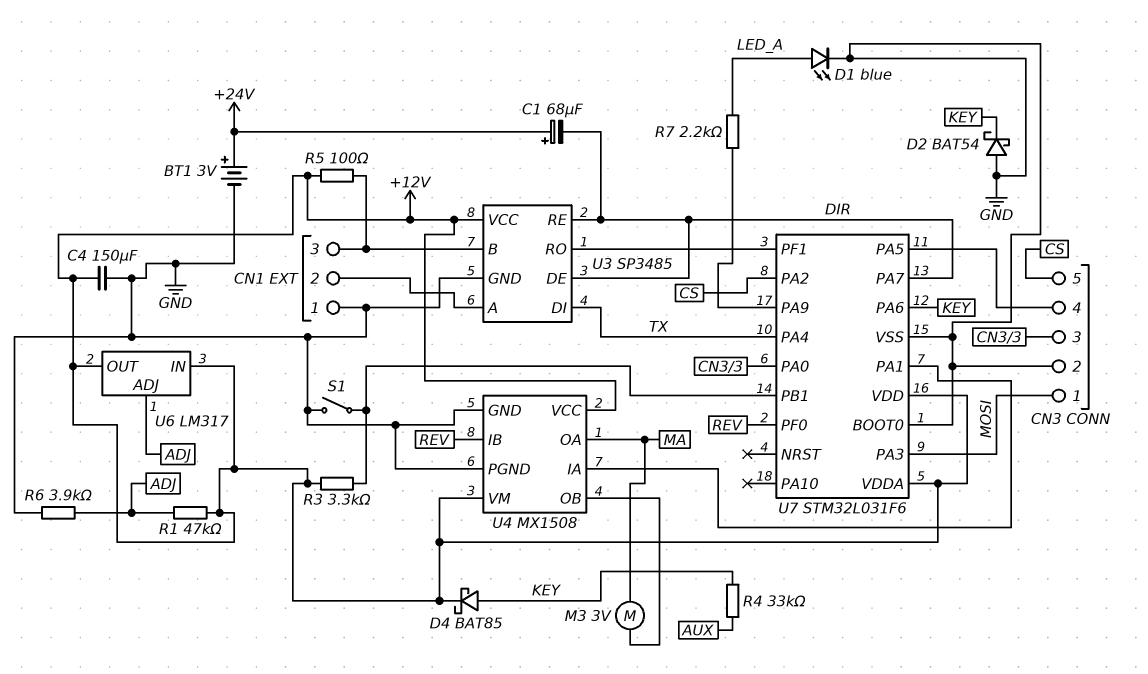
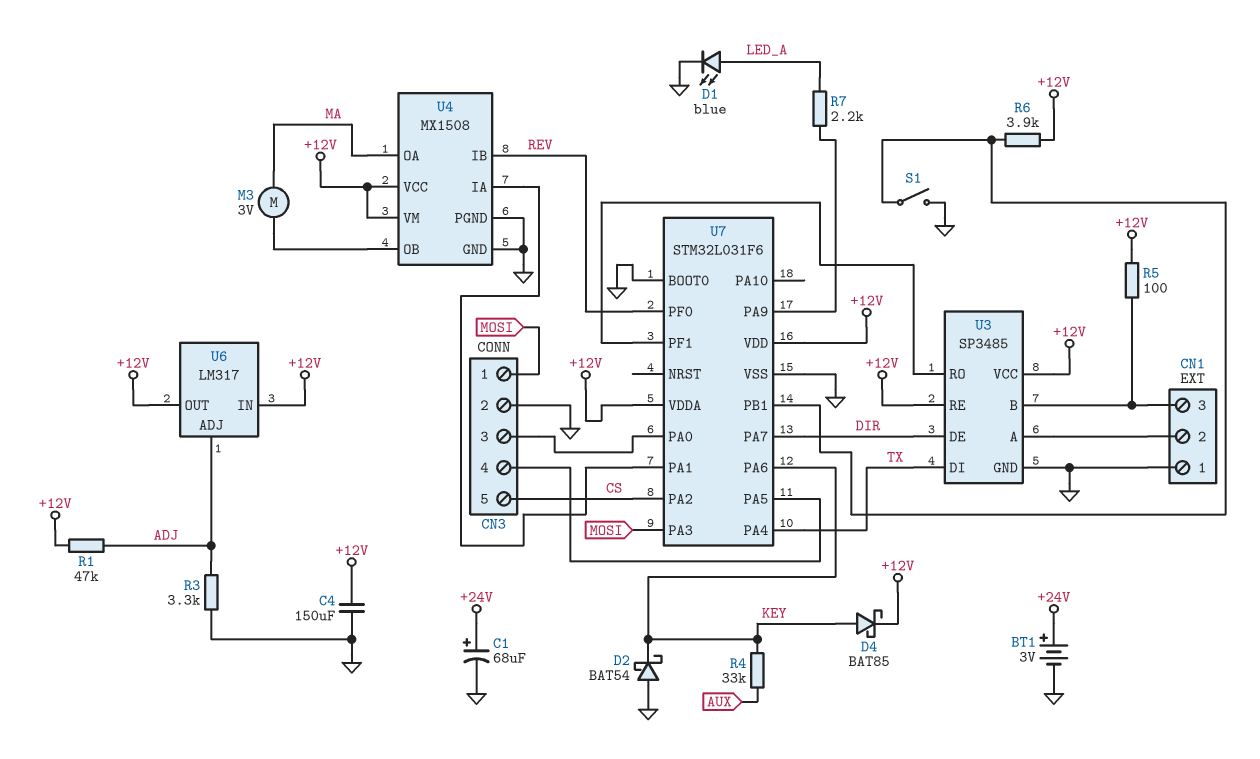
C1: 68uF (plus +24V, minus DIR) -> 68uF (plus +24V, minus GND)
R3: 3.3k (+12V, U7/PB1) -> 3.3k (ADJ, GND)
R6: 3.9k (ADJ, GND) -> 3.9k (+12V, U7/PB1)
U3 pin RE: DIR -> +12V

